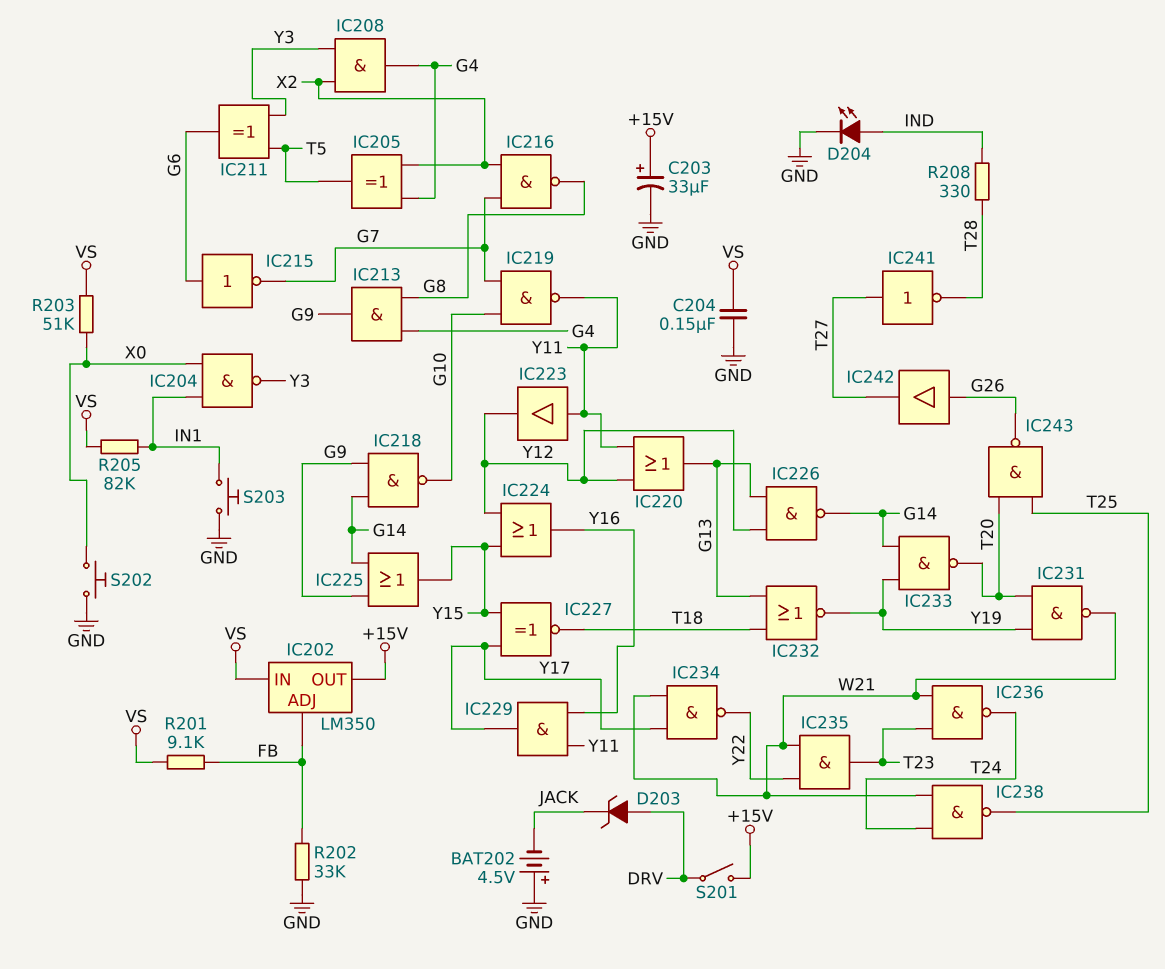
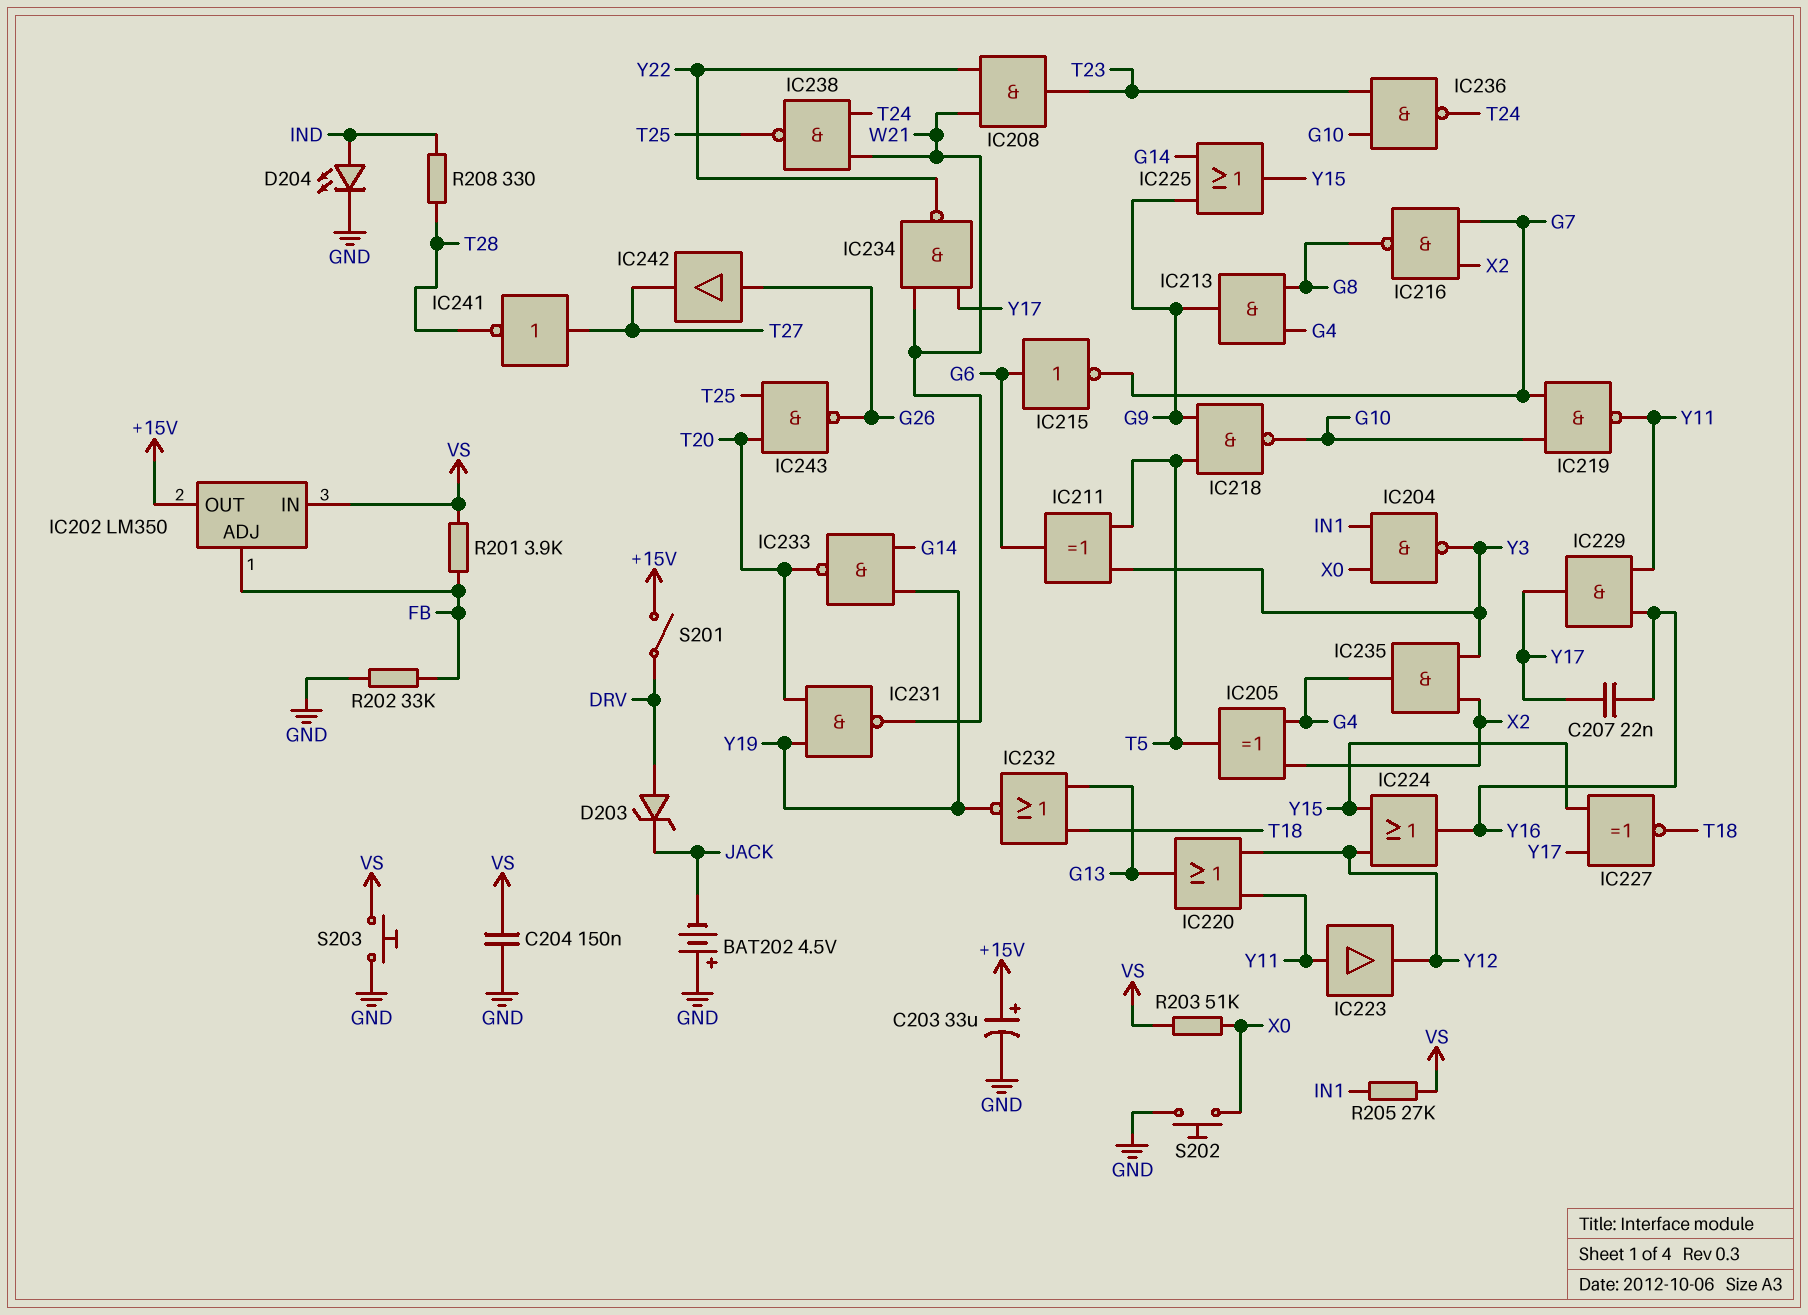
C207: none -> 22nF (Y16, Y17)
IC208: AND (in X2, in Y3, out G4) -> AND (in W21, in Y22, out T23)
IC218: NAND (in G9, in G14, out G10) -> NAND (in G9, in T5, out G10)
IC226: NAND (in G13, in Y12, out G14) -> none
IC235: AND (in W21, in Y22, out T23) -> AND (in X2, in Y3, out G4)
IC236: NAND (in T23, in W21, out T24) -> NAND (in G10, in T23, out T24)
R201: 9.1k (FB, VS) -> 3.9k (FB, VS)
R205: 82k (IN1, VS) -> 27k (IN1, VS)
S203: button (GND, IN1) -> button (GND, VS)

